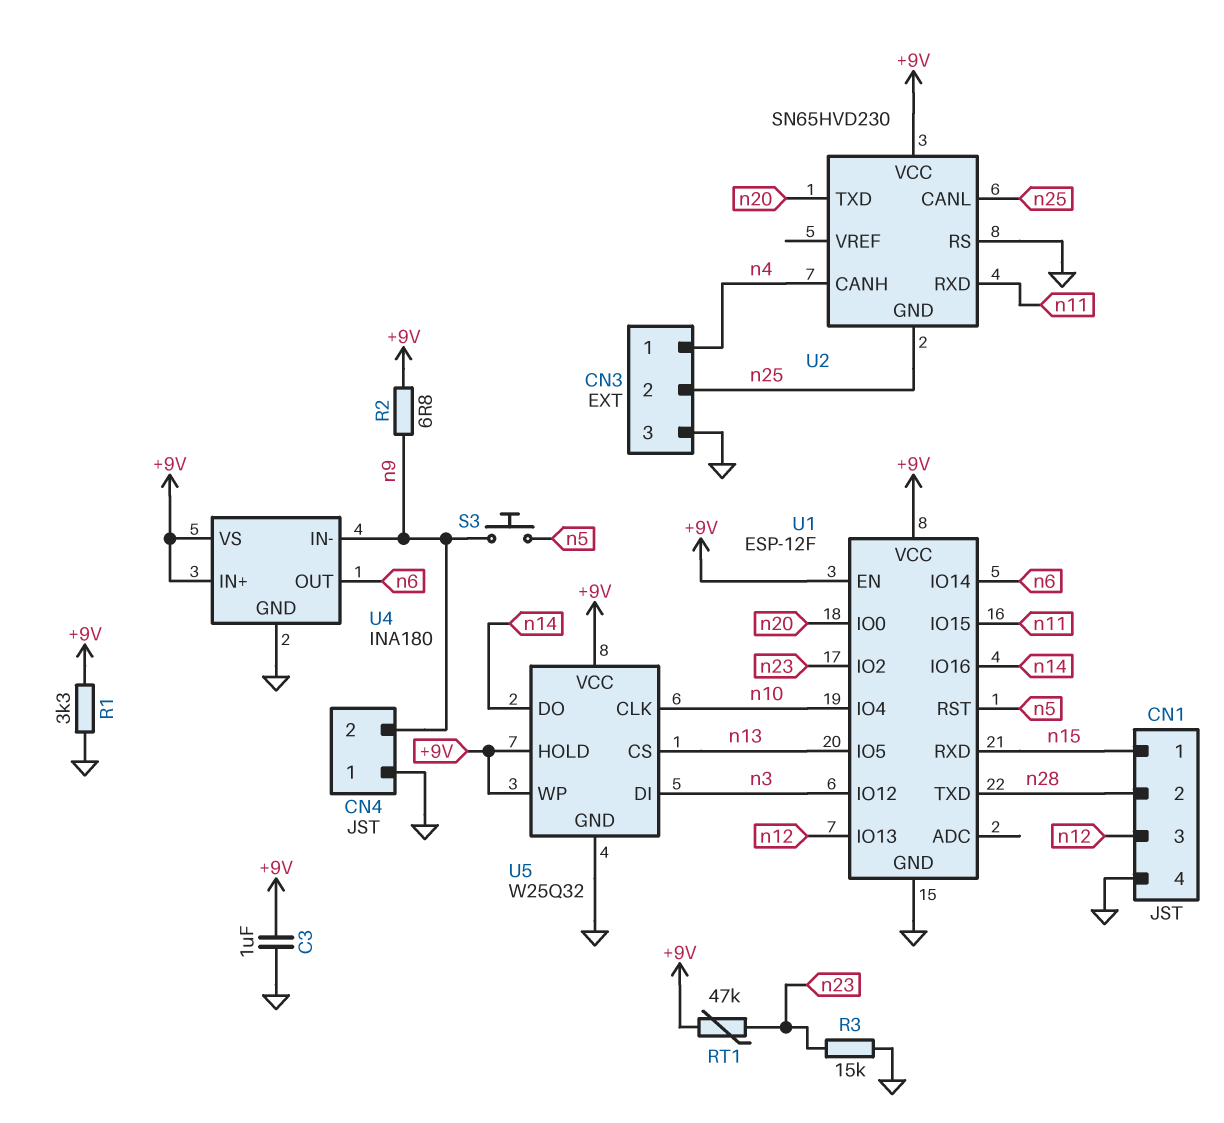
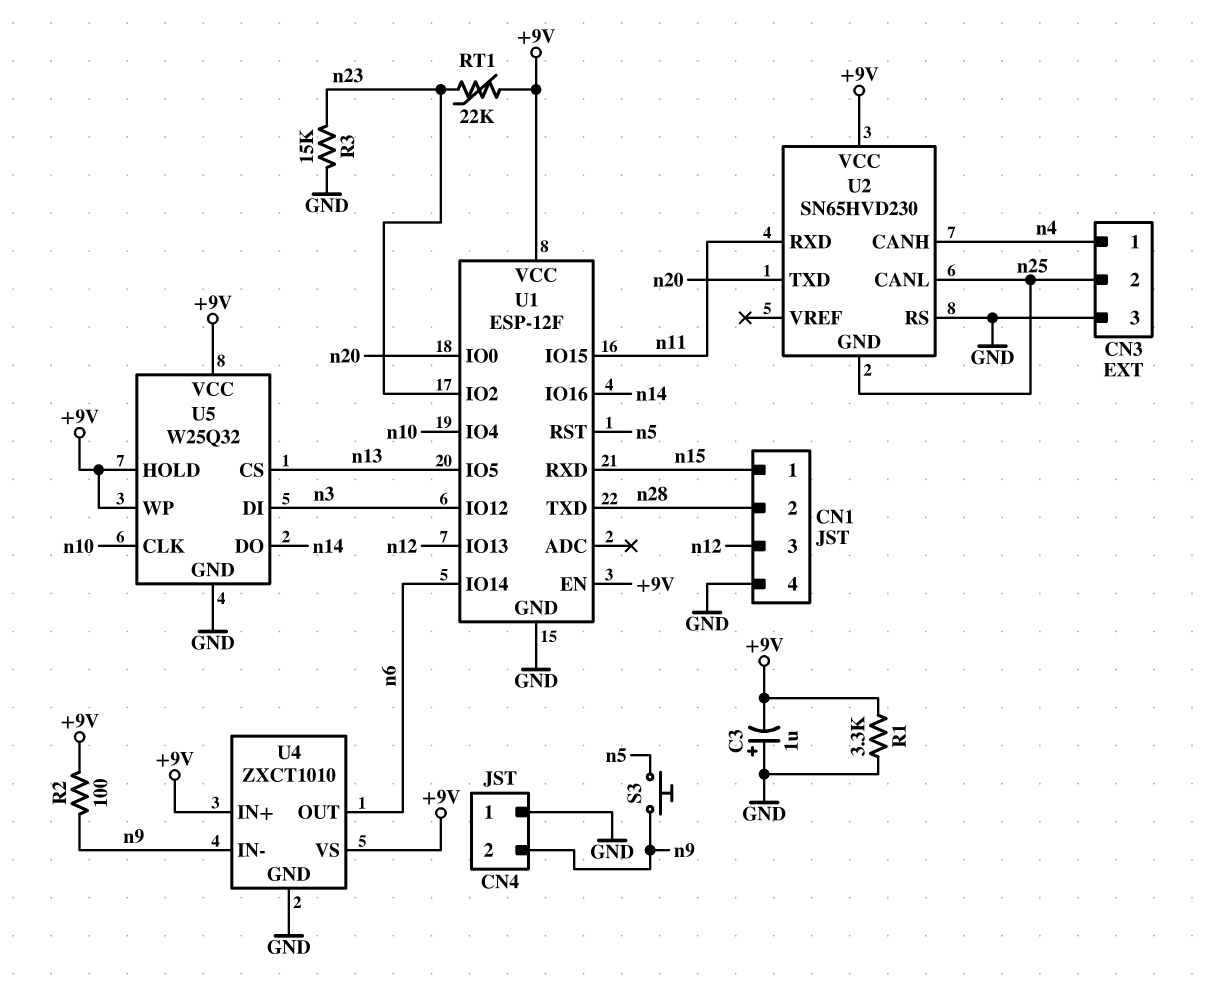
C3: 1uF (+9V, GND) -> 1uF (plus GND, minus +9V)
R2: 6.8 (+9V, n9) -> 100 (+9V, n9)
RT1: 47k (+9V, n23) -> 22k (+9V, n23)
U4: INA180 -> ZXCT1010

